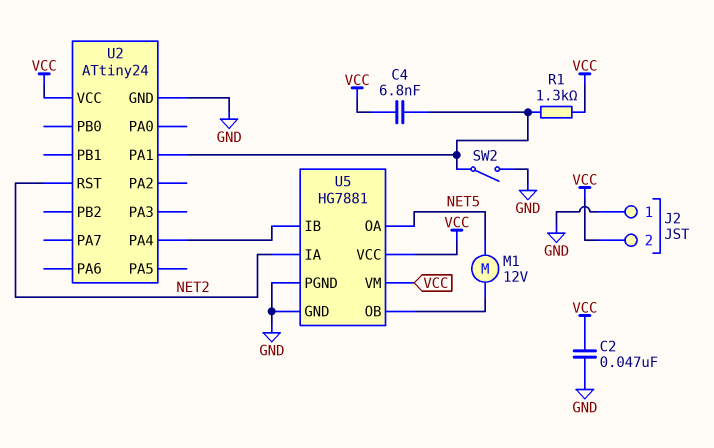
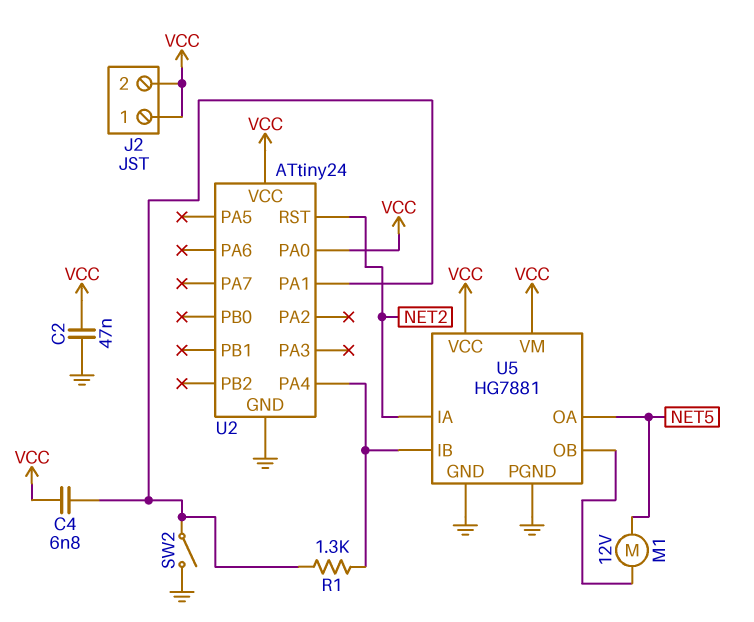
J2 pin 1: GND -> VCC
R1: 1.3k (U2/PA1, VCC) -> 1.3k (U2/PA1, U2/PA4)
U2 pin PA0: none -> VCC

